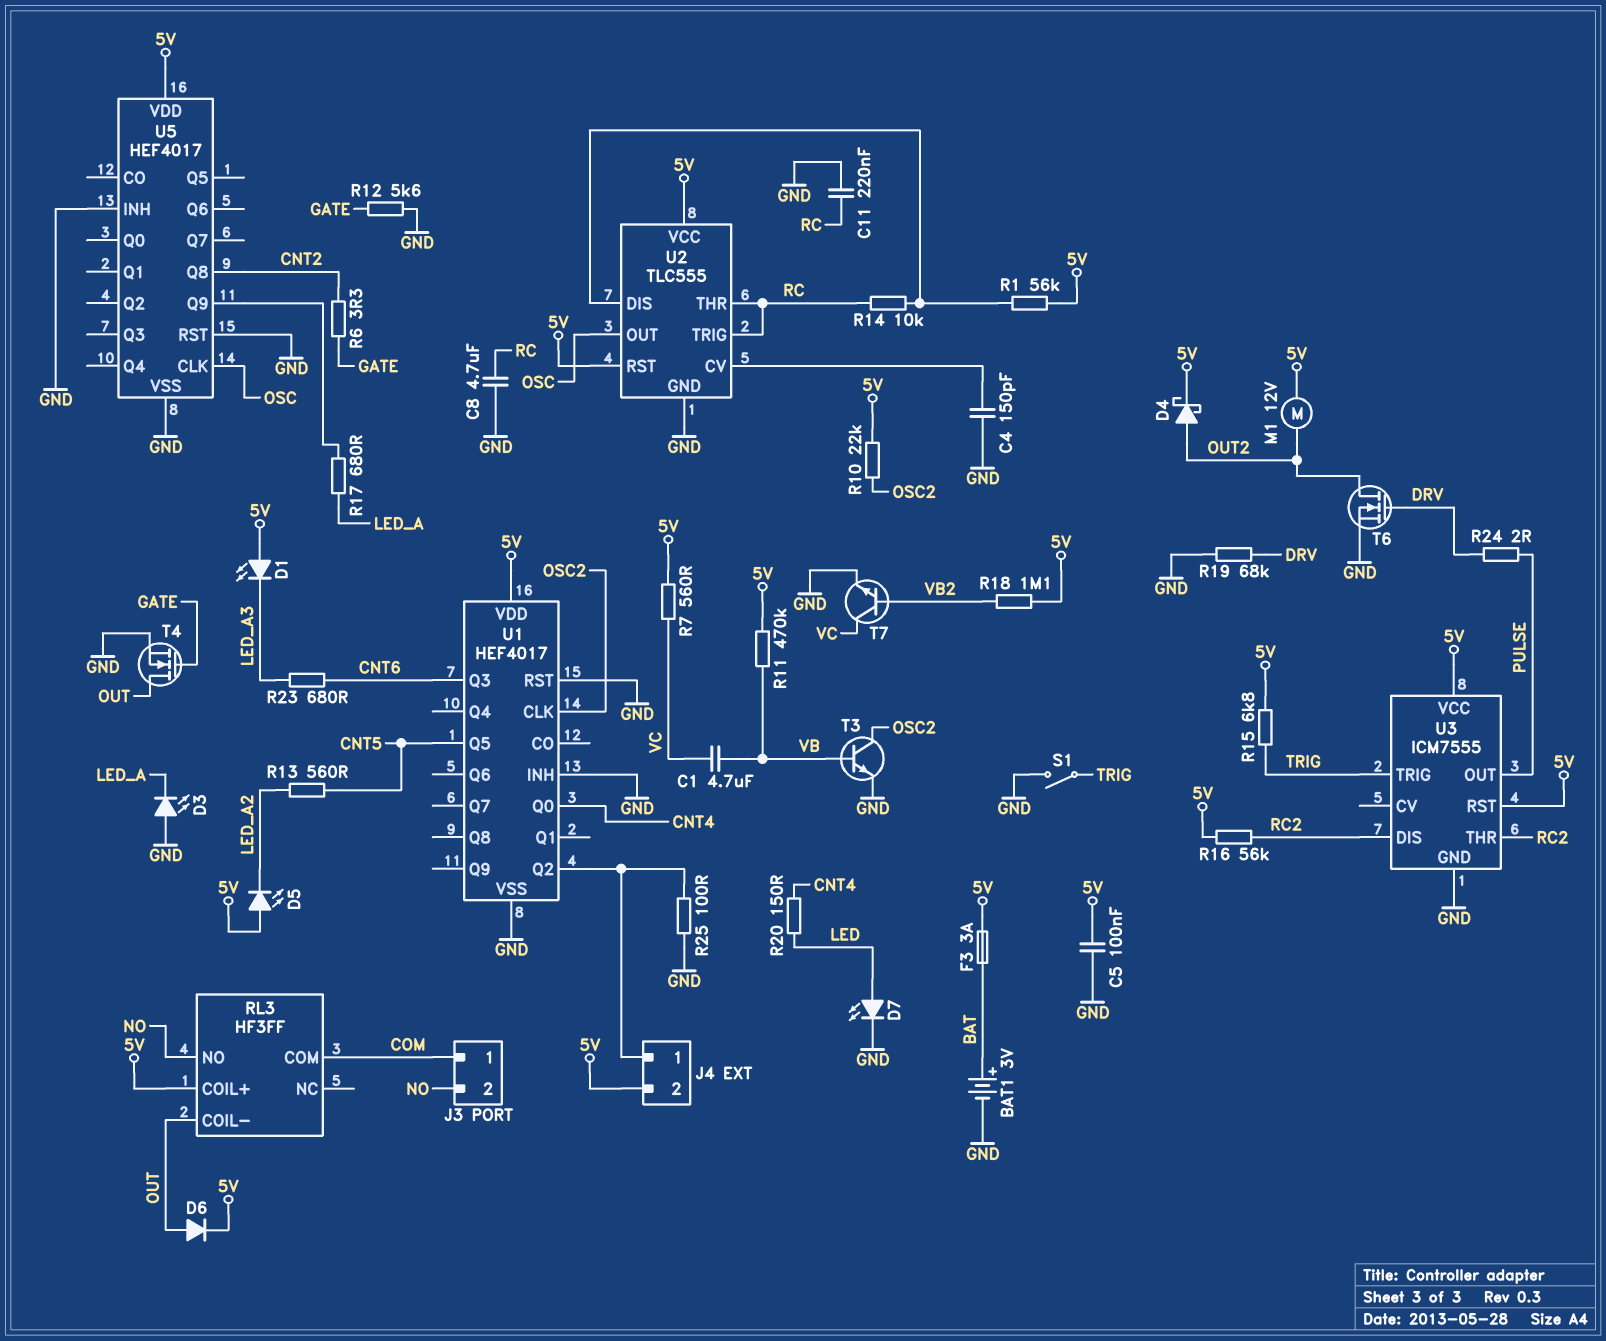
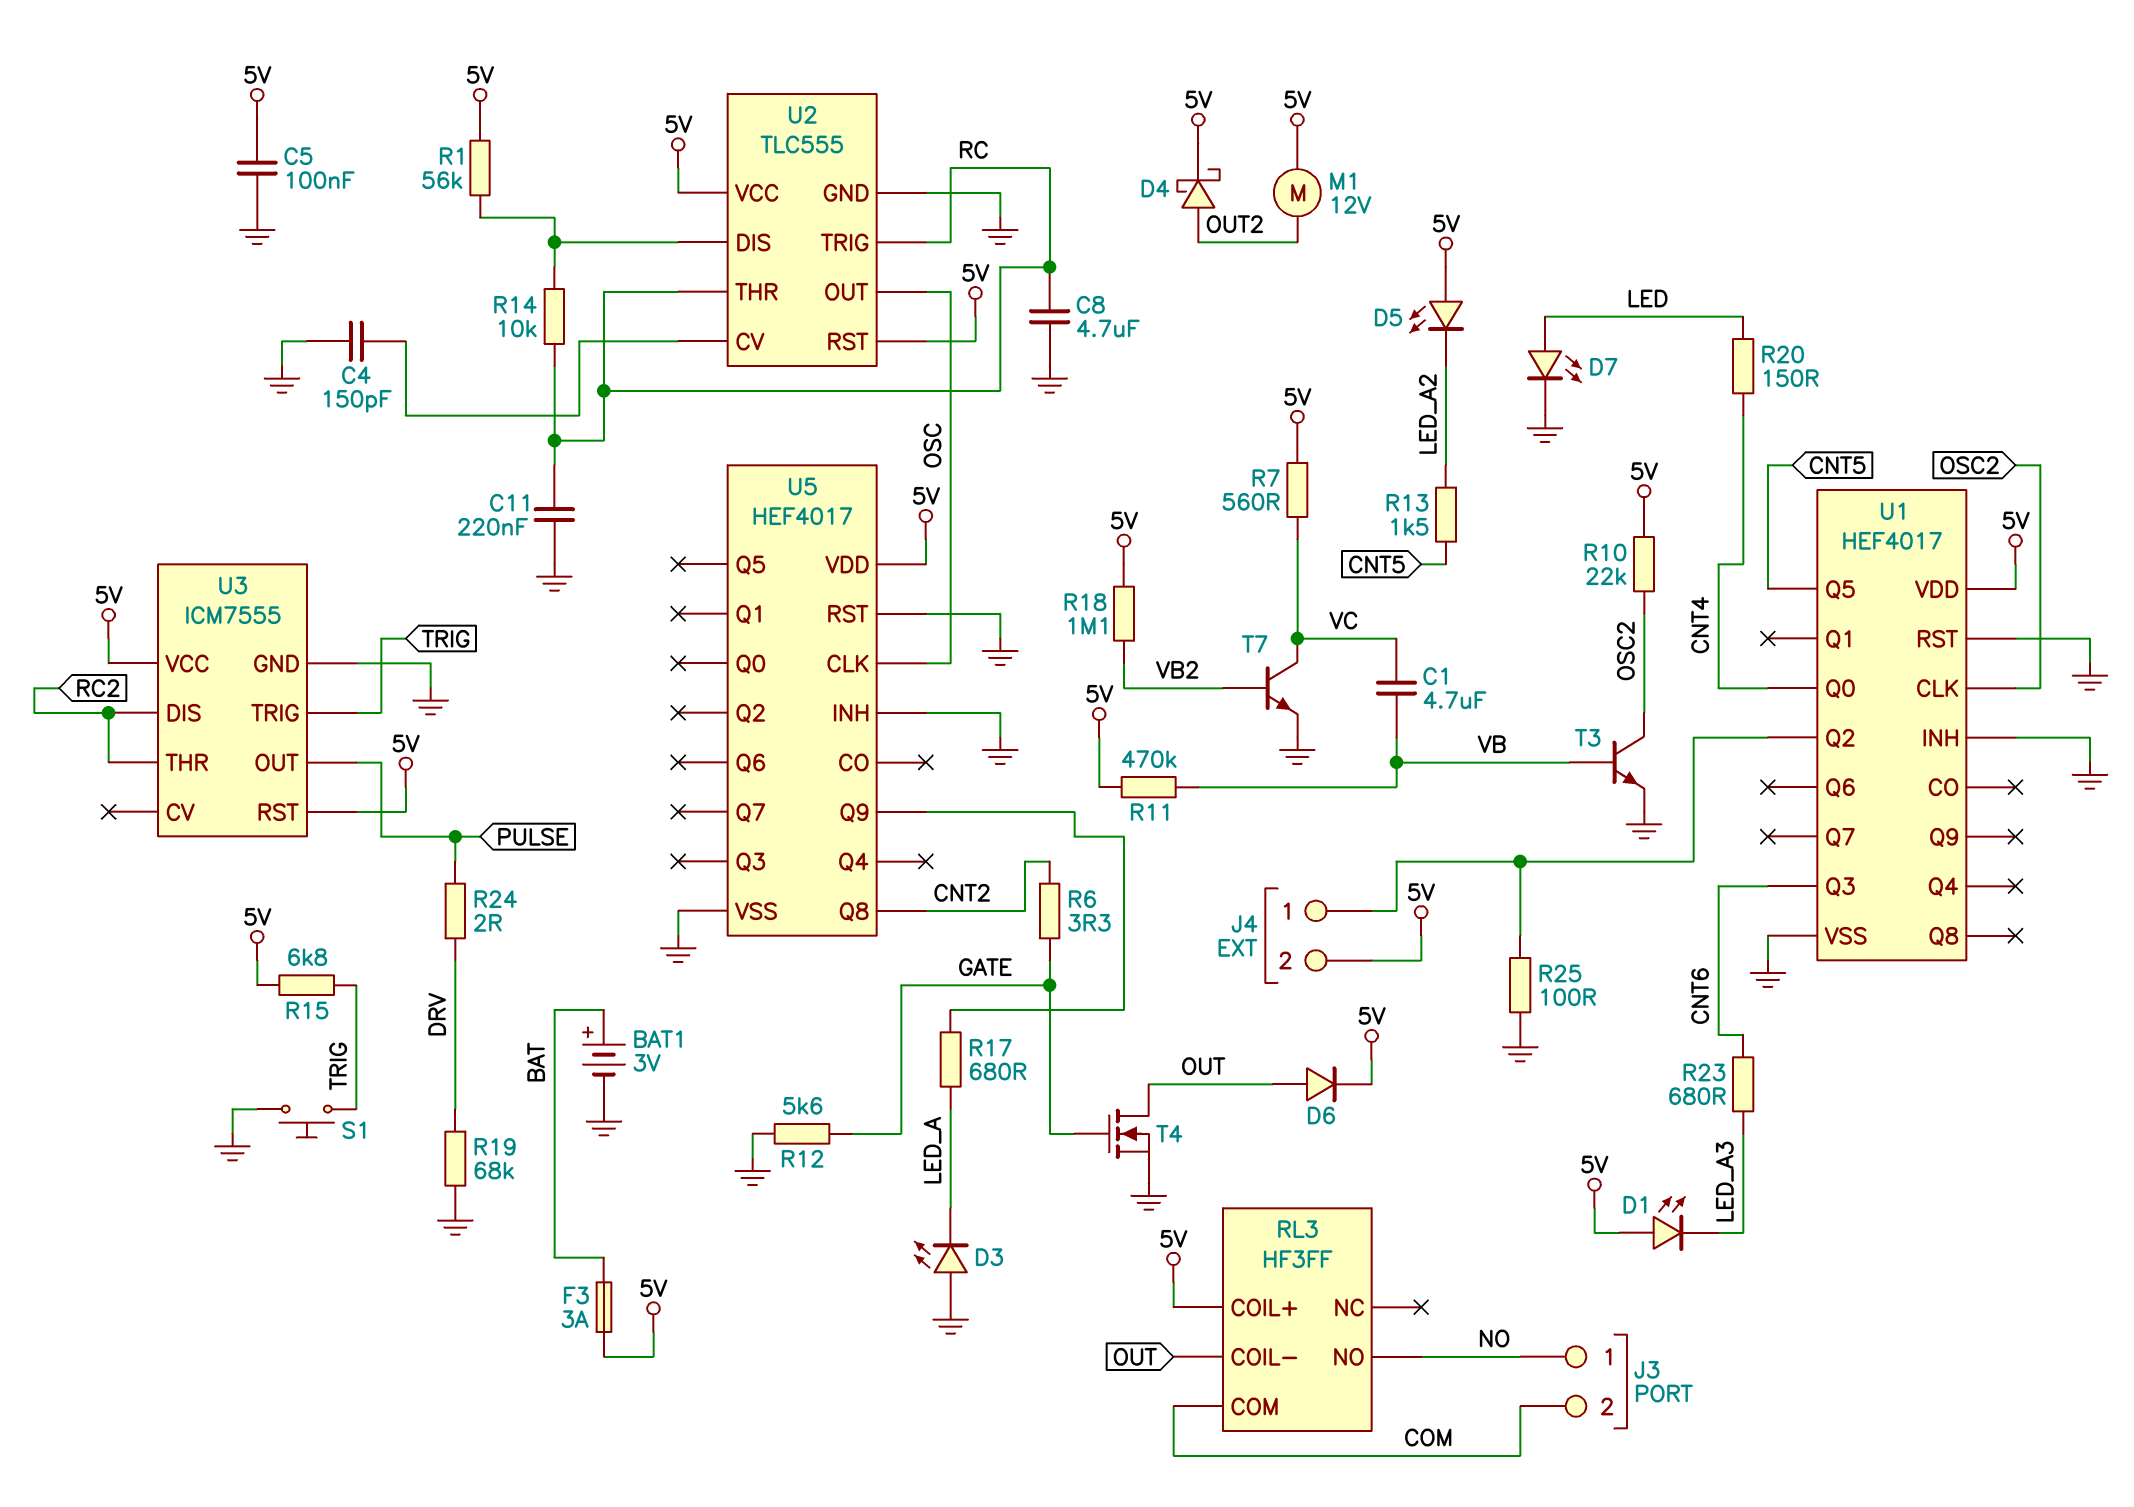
J3 pin 1: COM -> NO
J3 pin 2: NO -> COM
R13: 560 (CNT5, LED_A2) -> 1.5k (CNT5, LED_A2)
R16: 56k (5V, RC2) -> none
S1: switch (GND, TRIG) -> button (GND, TRIG)
T6: NMOS (G DRV, D OUT2, S GND) -> none

